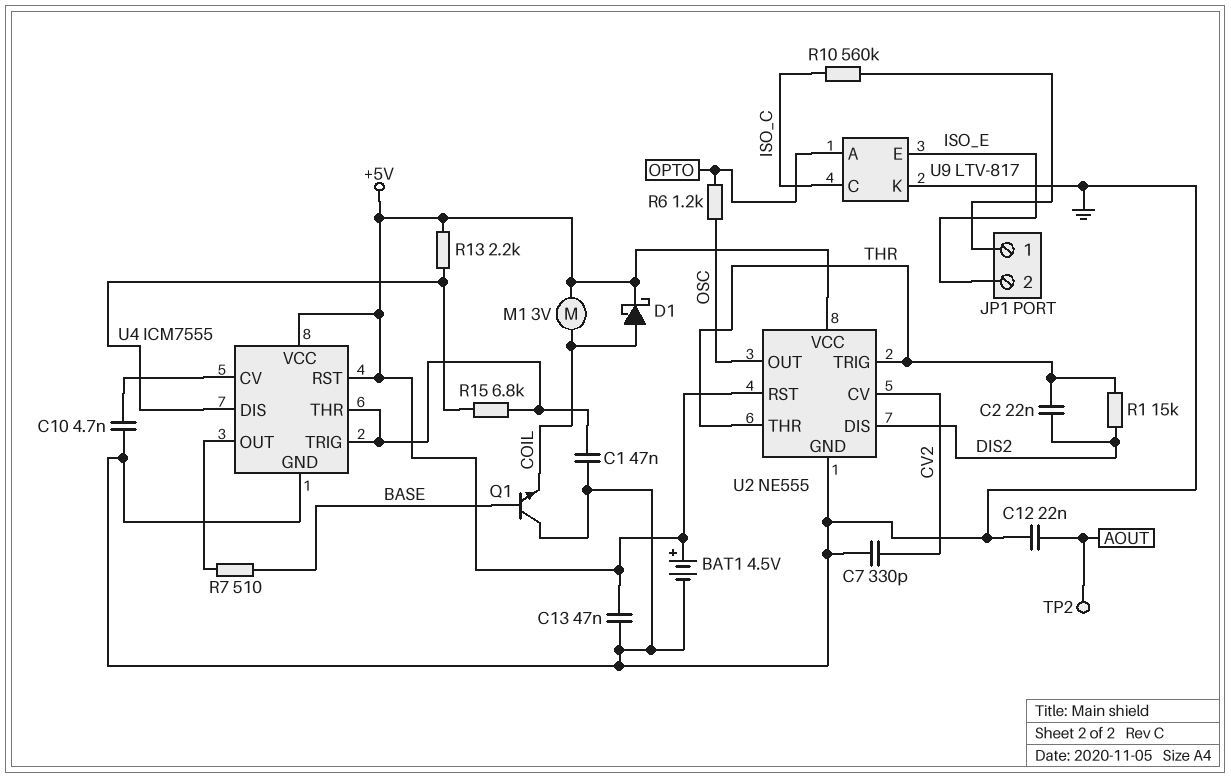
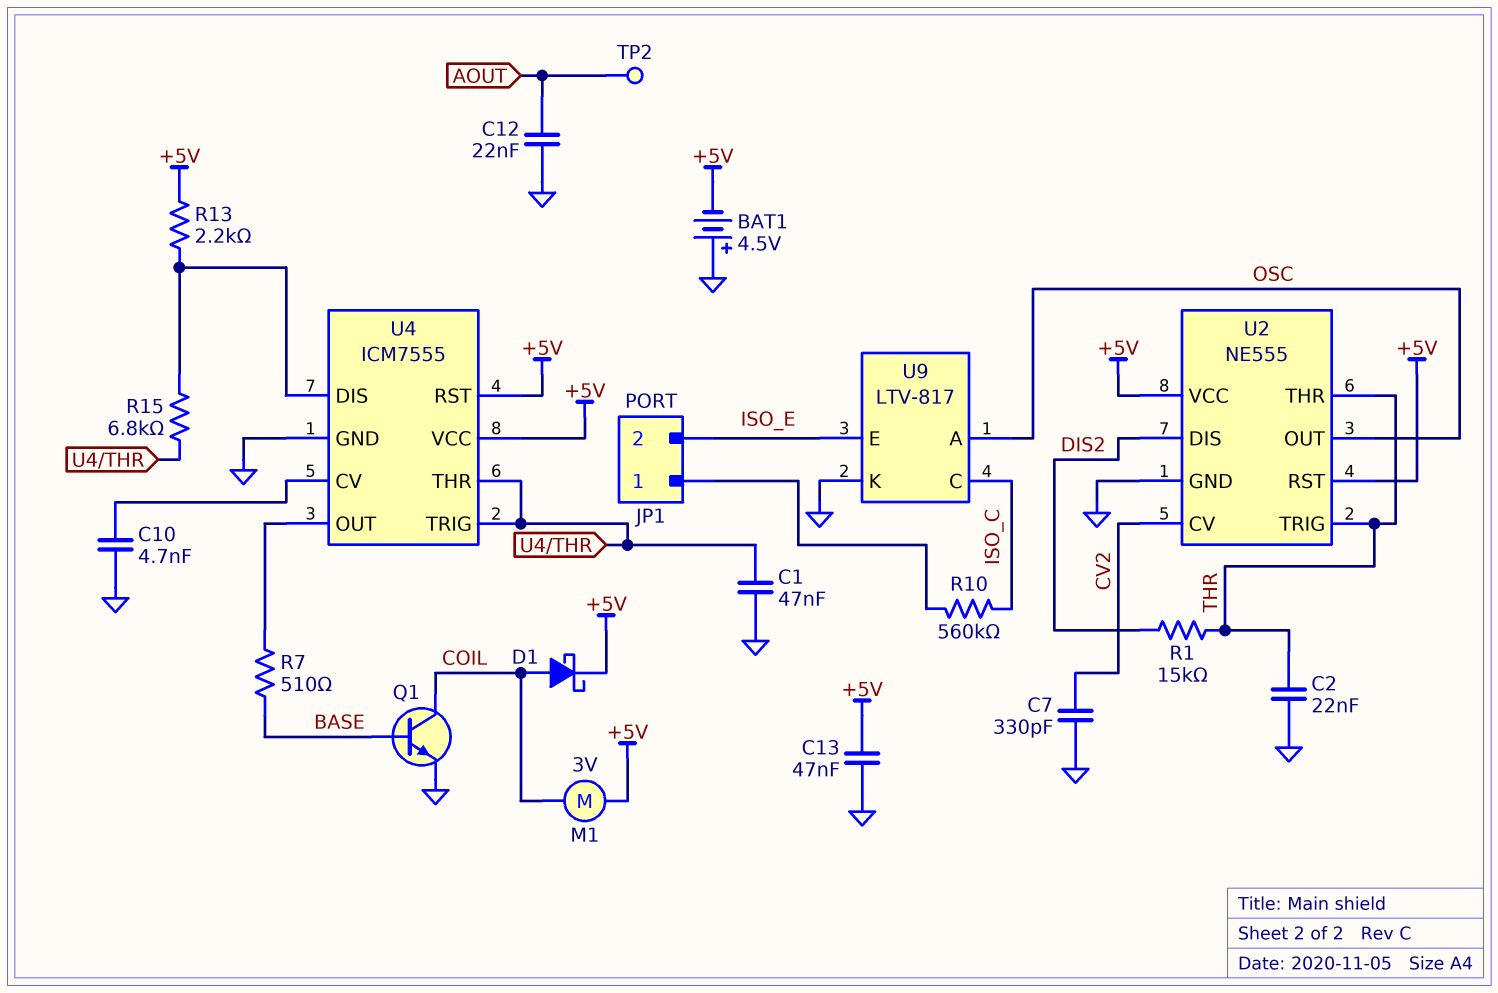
BAT1: 4.5V (plus +5V, minus GND) -> 4.5V (plus GND, minus +5V)
C2: 22nF (DIS2, THR) -> 22nF (GND, THR)
Q1: NPN (B BASE, C GND, E COIL) -> NPN (B BASE, C COIL, E GND)
R6: 1.2k (OPTO, OSC) -> none
U9 pin A: OPTO -> OSC

